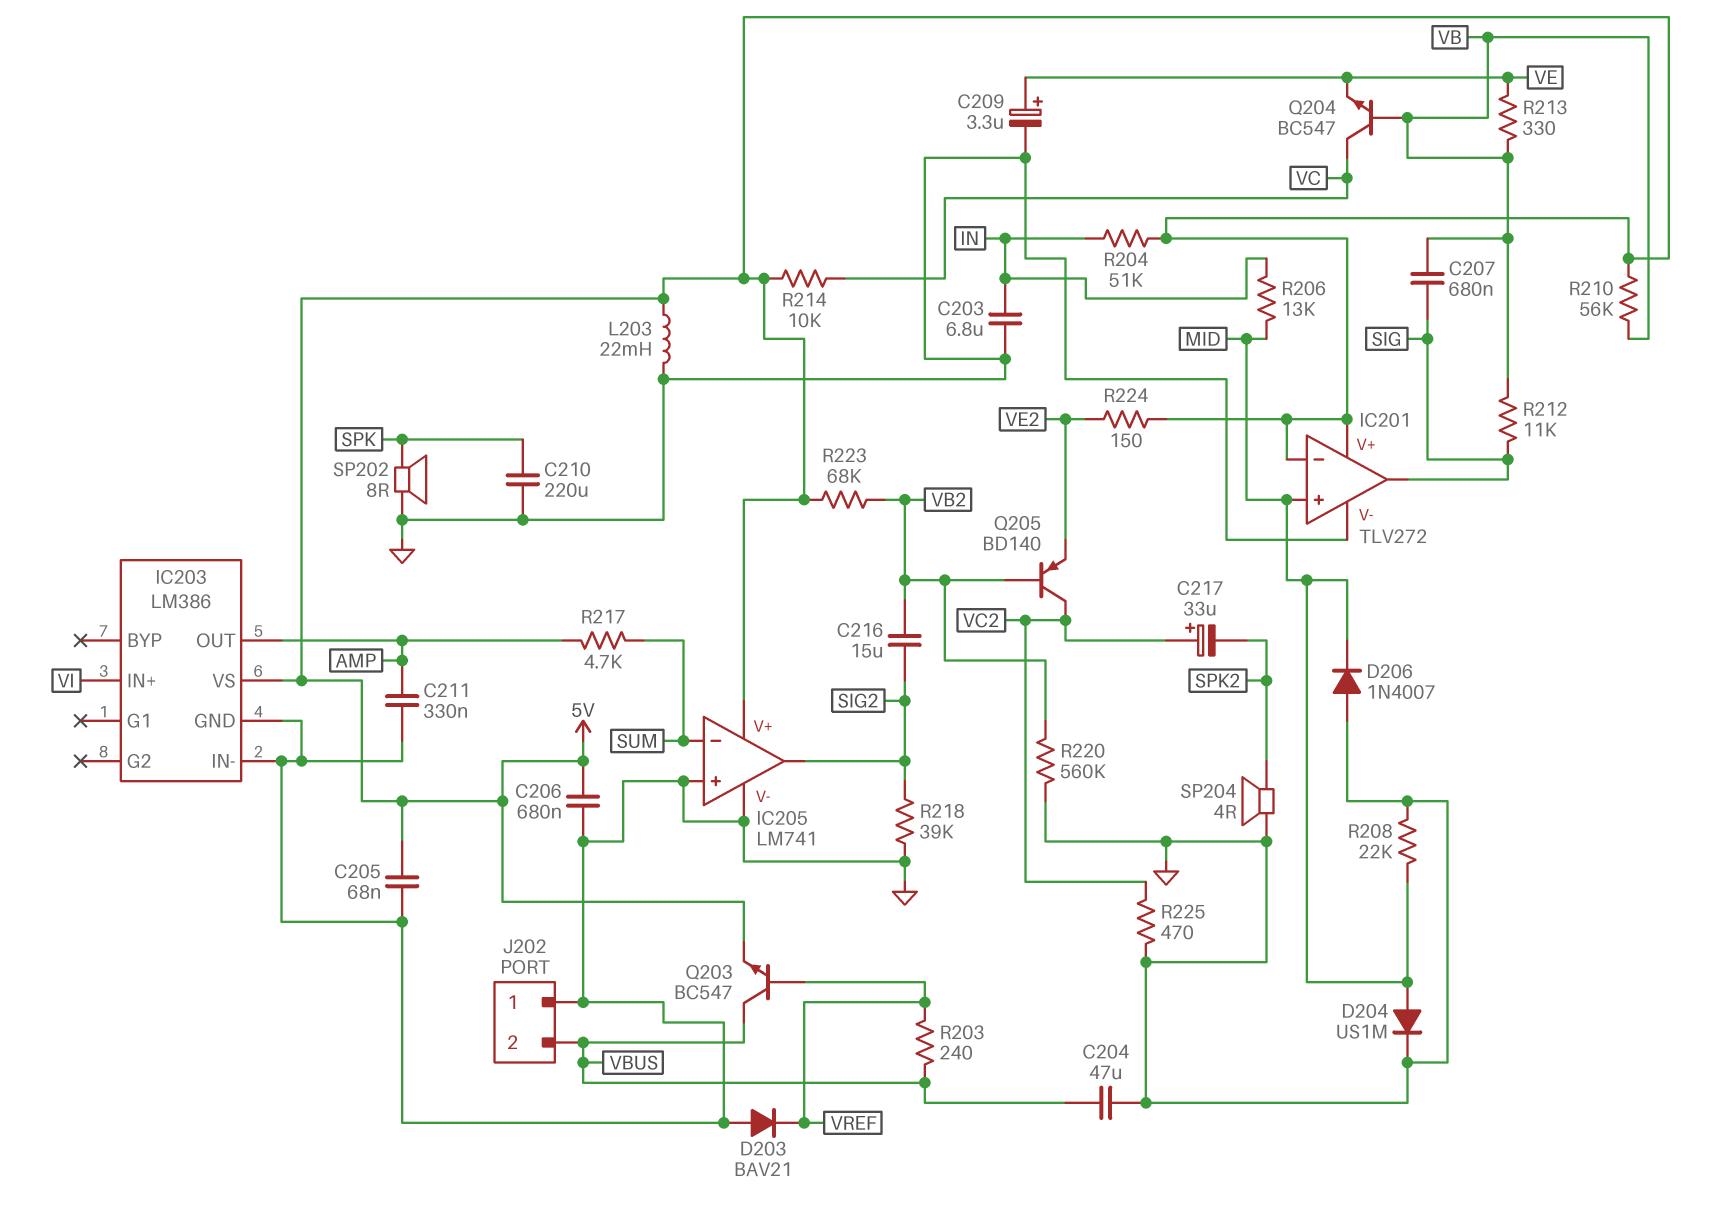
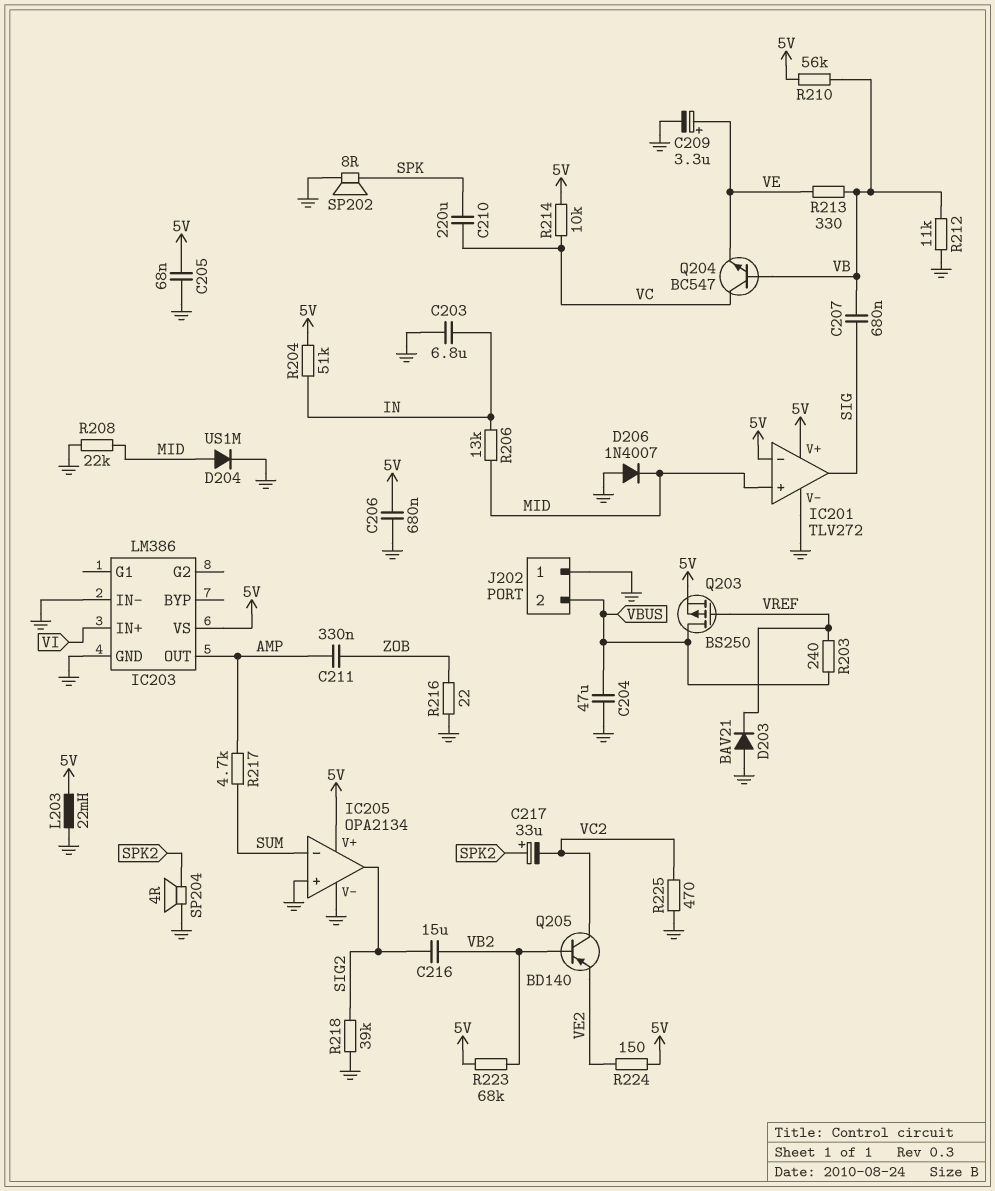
C210: 220uF (GND, SPK) -> 220uF (SPK, VC)
C211: 330nF (AMP, GND) -> 330nF (AMP, ZOB)
C217: 33uF (plus VC2, minus SPK2) -> 33uF (plus SPK2, minus VC2)
IC205: LM741 -> OPA2134
Q203: NPN BC547 (B VREF, C VBUS, E 5V) -> PMOS BS250 (G VREF, D VBUS, S 5V)
R212: 11k (SIG, VB) -> 11k (GND, VB)
R216: none -> 22 (GND, ZOB)
R220: 560k (GND, VB2) -> none

